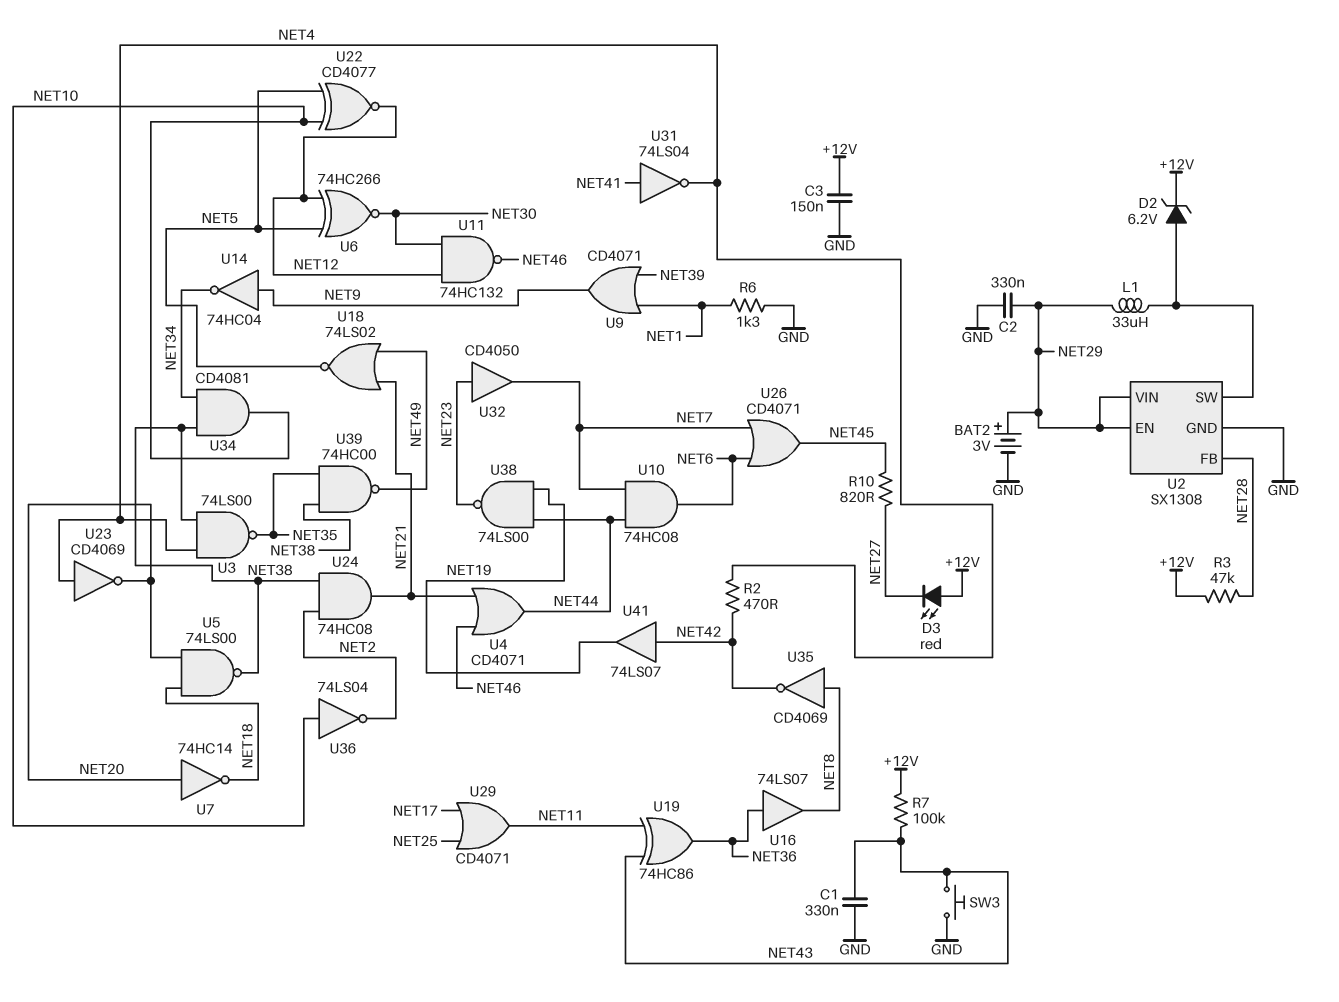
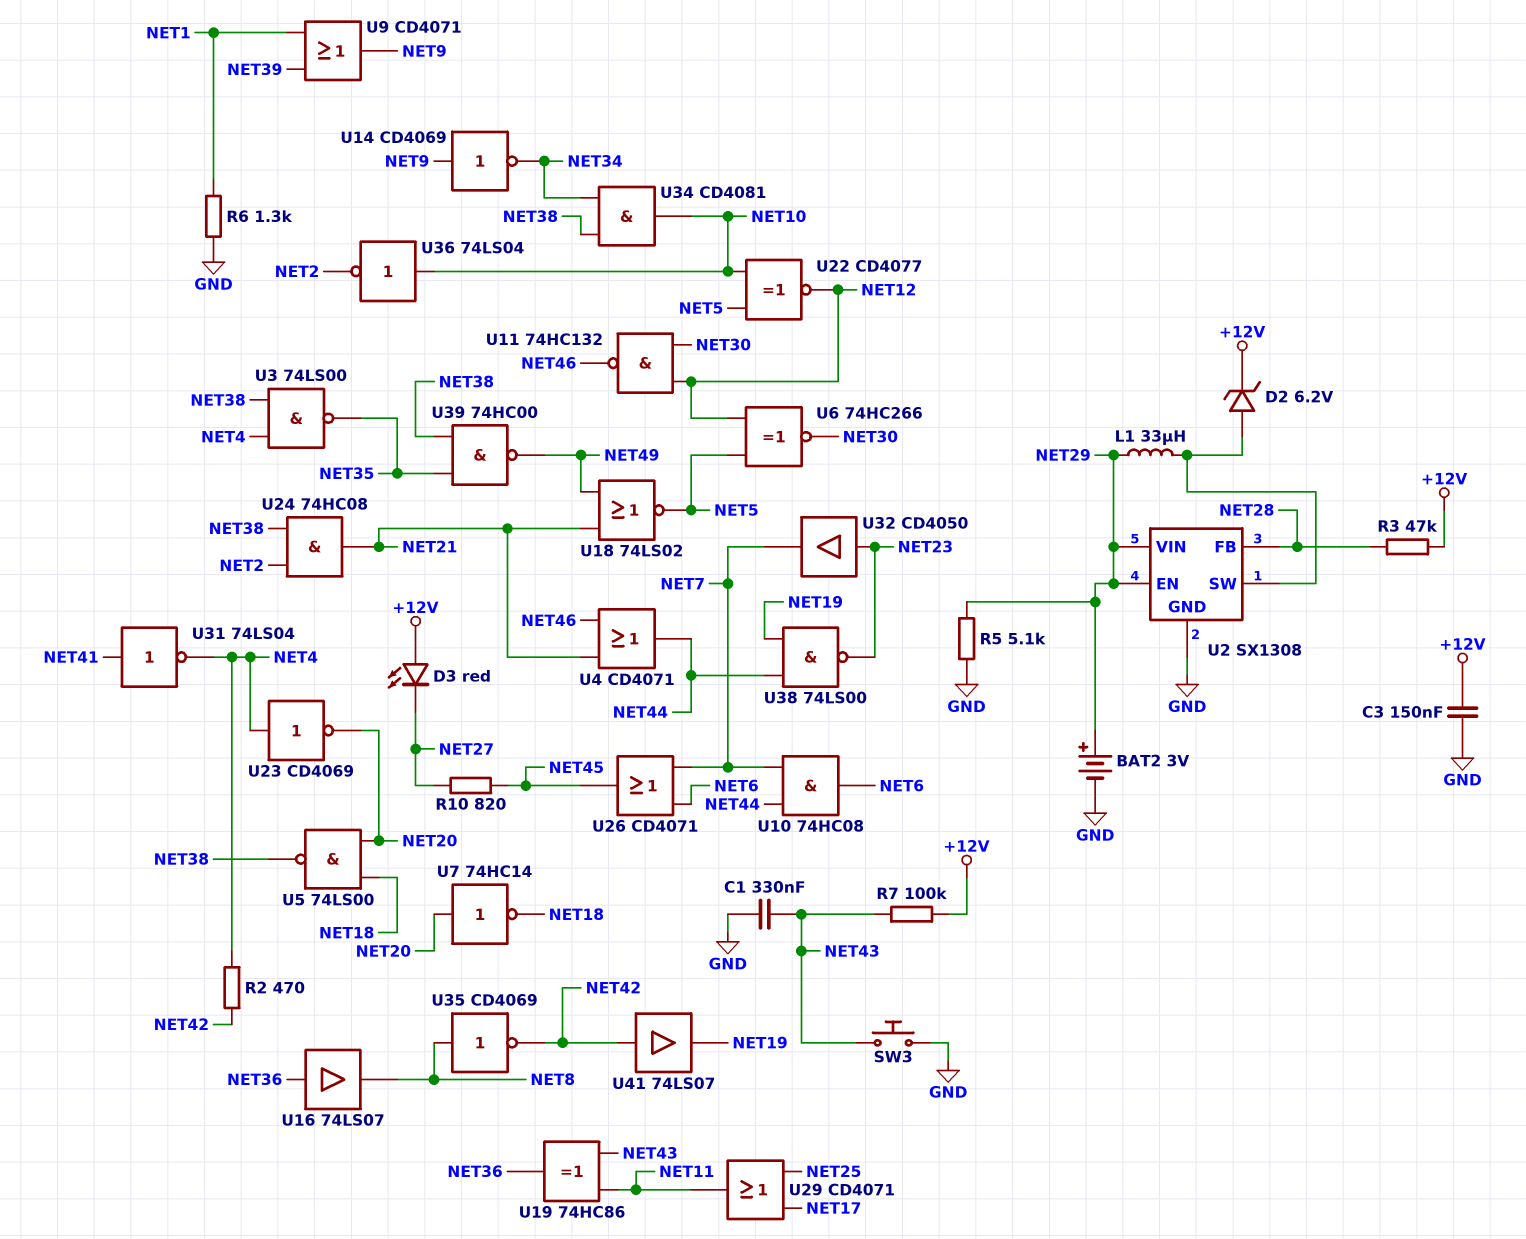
C2: 330nF (GND, NET29) -> none
R5: none -> 5.1k (GND, NET29)
U14: NOT 74HC04 (in NET9, out NET34) -> NOT CD4069 (in NET9, out NET34)

